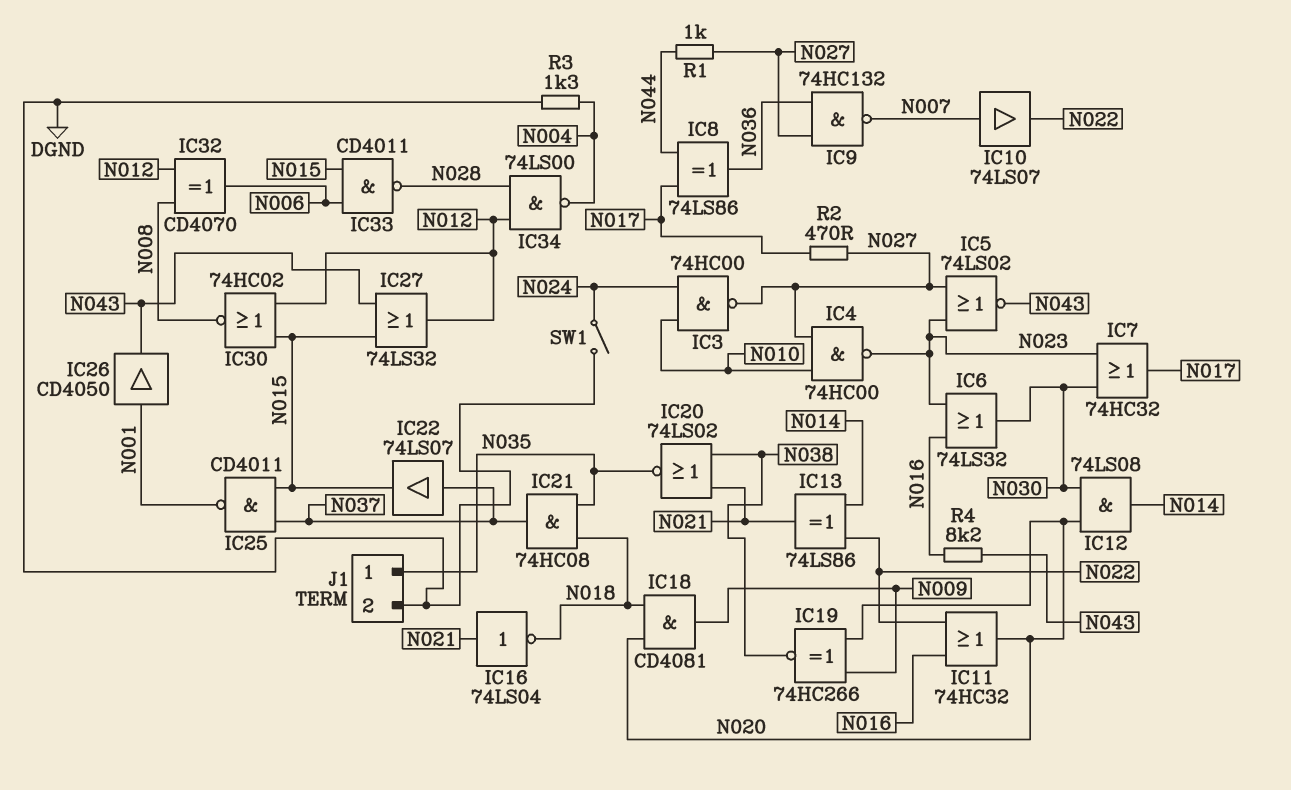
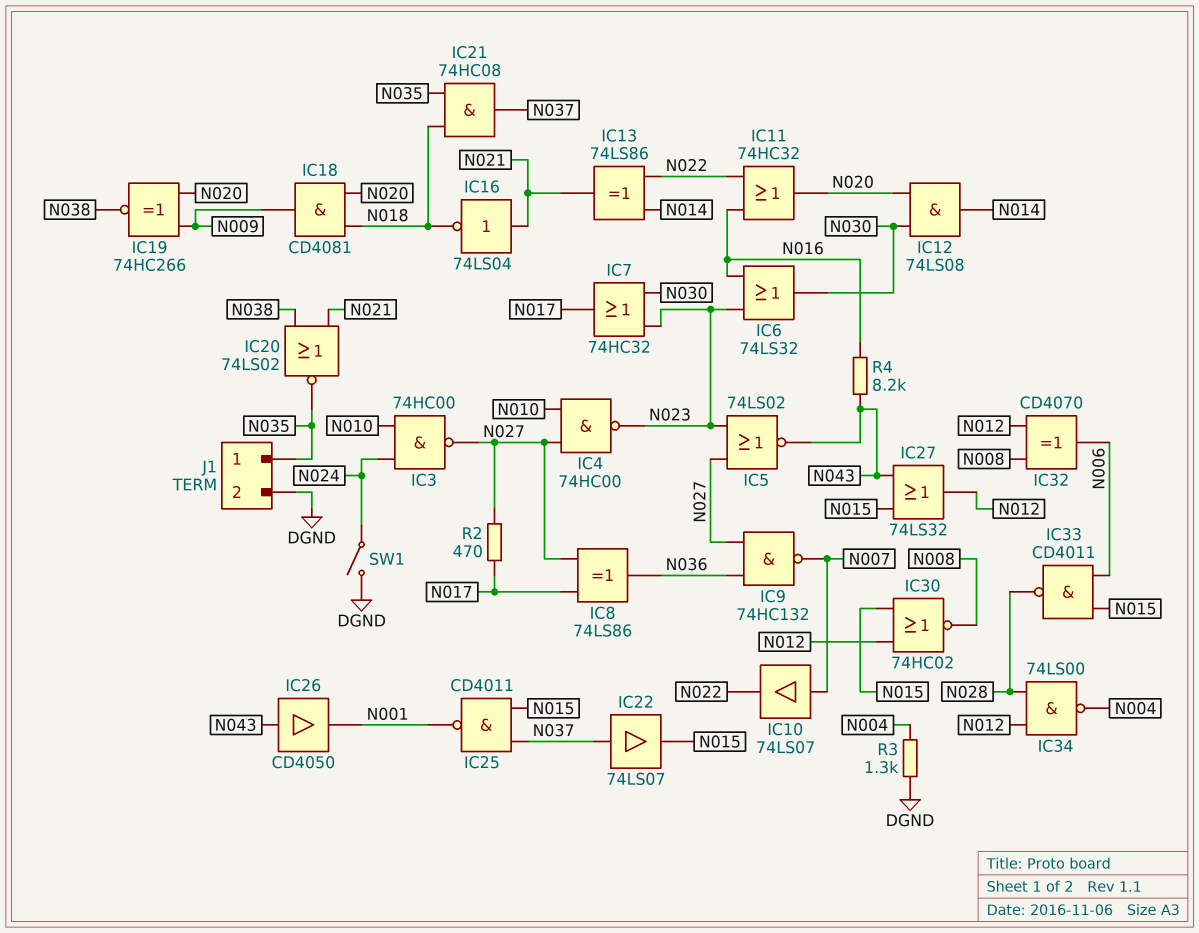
IC8: XOR 74LS86 (in N017, in N044, out N036) -> XOR 74LS86 (in N017, in N027, out N036)
IC26: buffer CD4050 (in N001, out N043) -> buffer CD4050 (in N043, out N001)
R1: 1k (N027, N044) -> none

